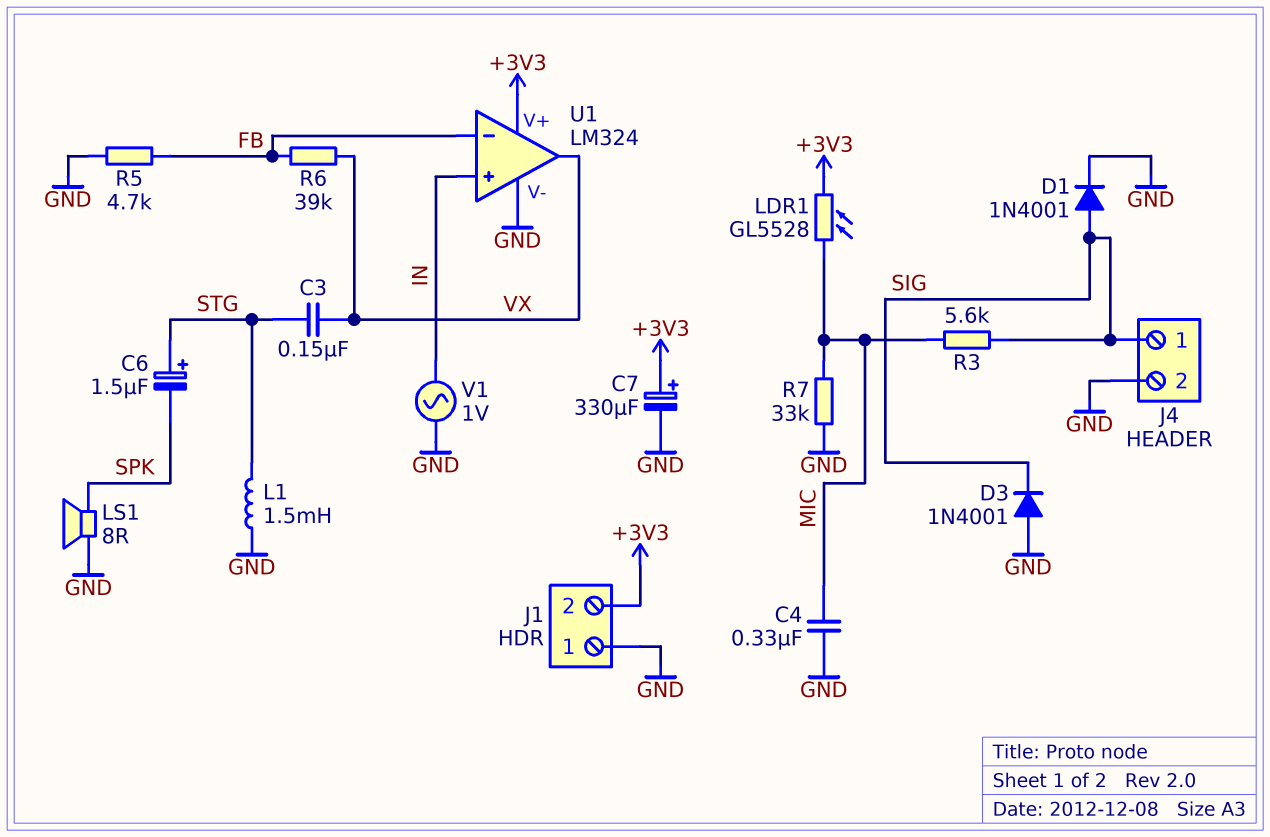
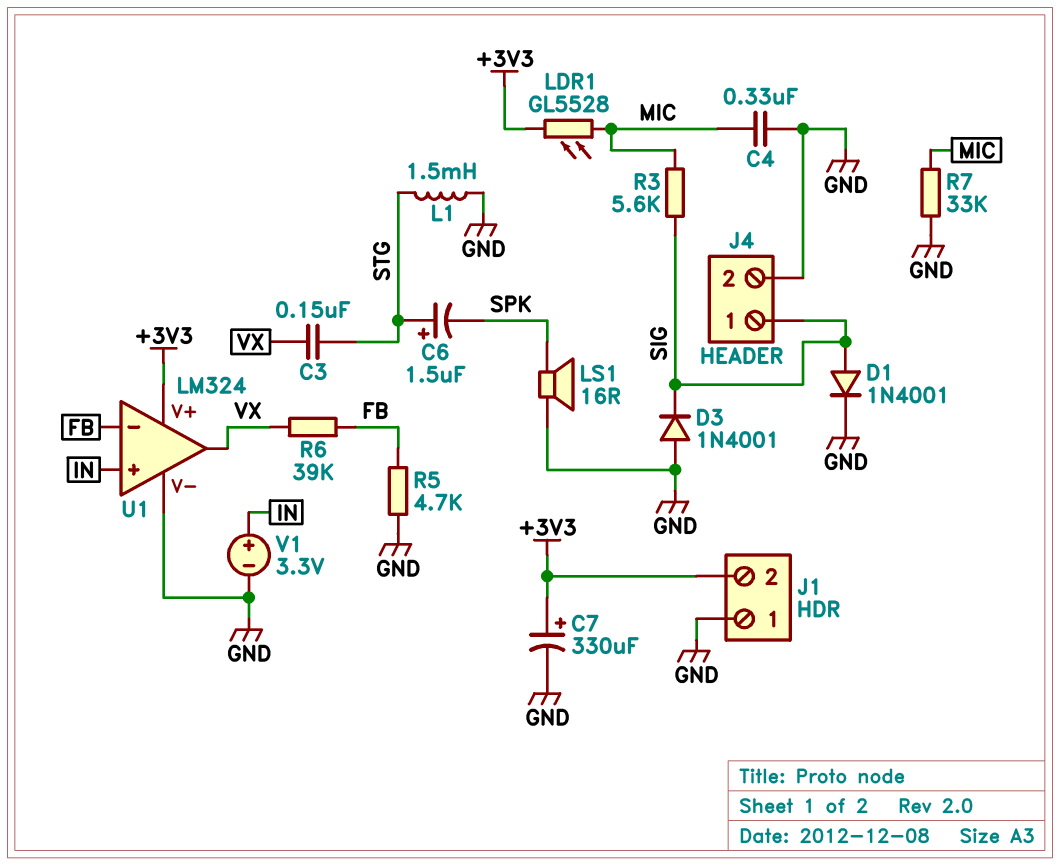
LS1: speaker 8R (GND, SPK) -> speaker 16R (GND, SPK)
V1: AC 1V (GND, IN) -> 3.3V (plus IN, minus GND)

